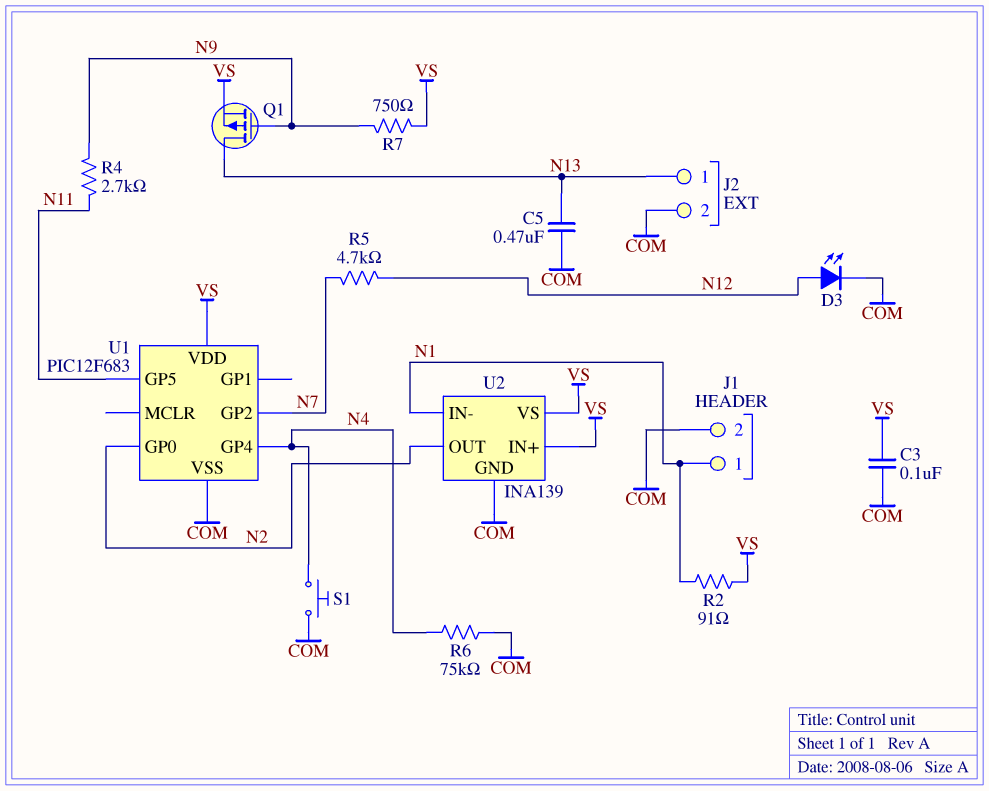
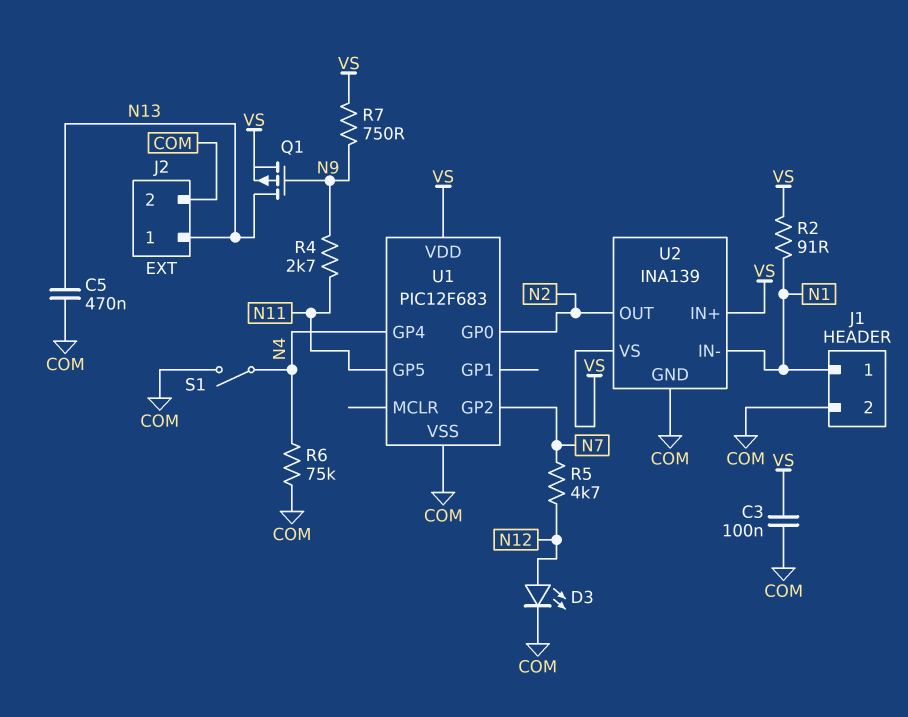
S1: button (COM, N4) -> switch (COM, N4)

